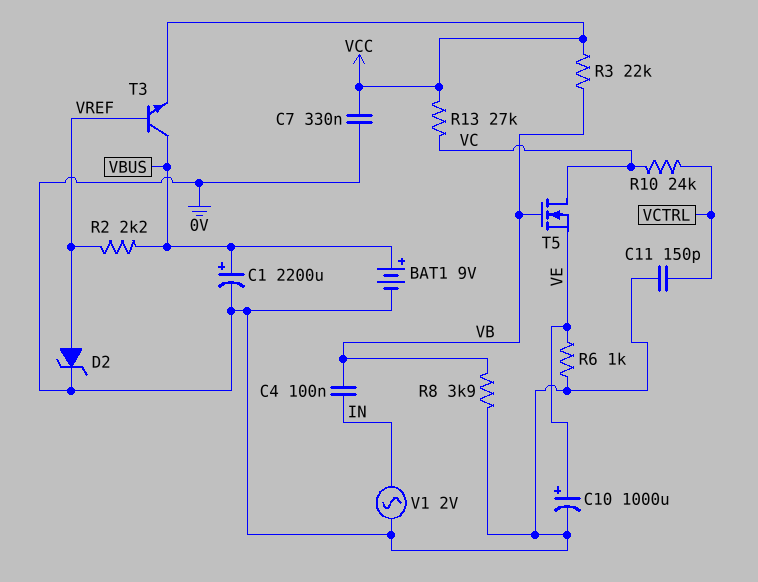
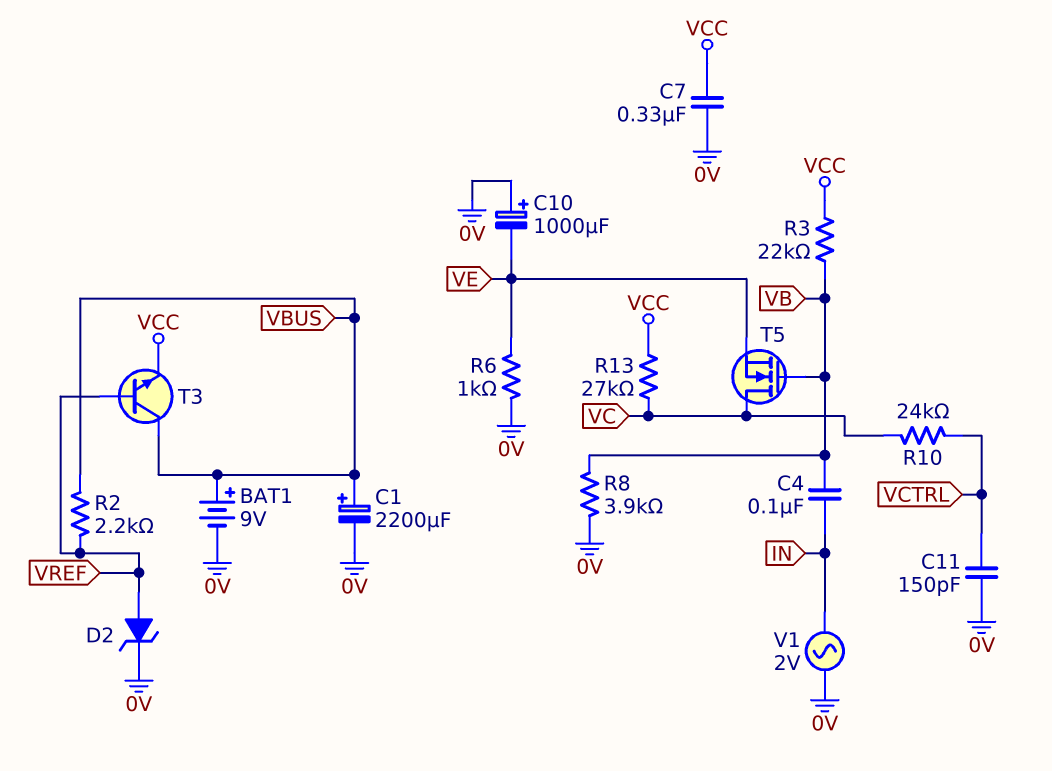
C10: 1000uF (plus VE, minus 0V) -> 1000uF (plus 0V, minus VE)

